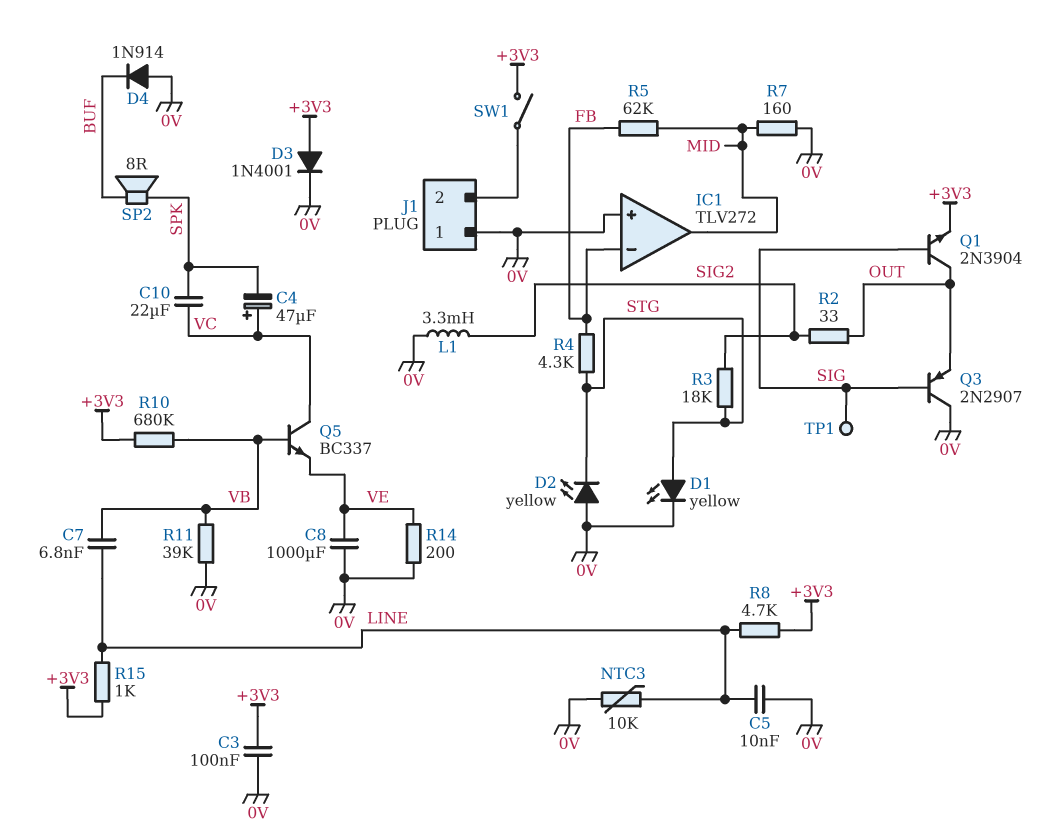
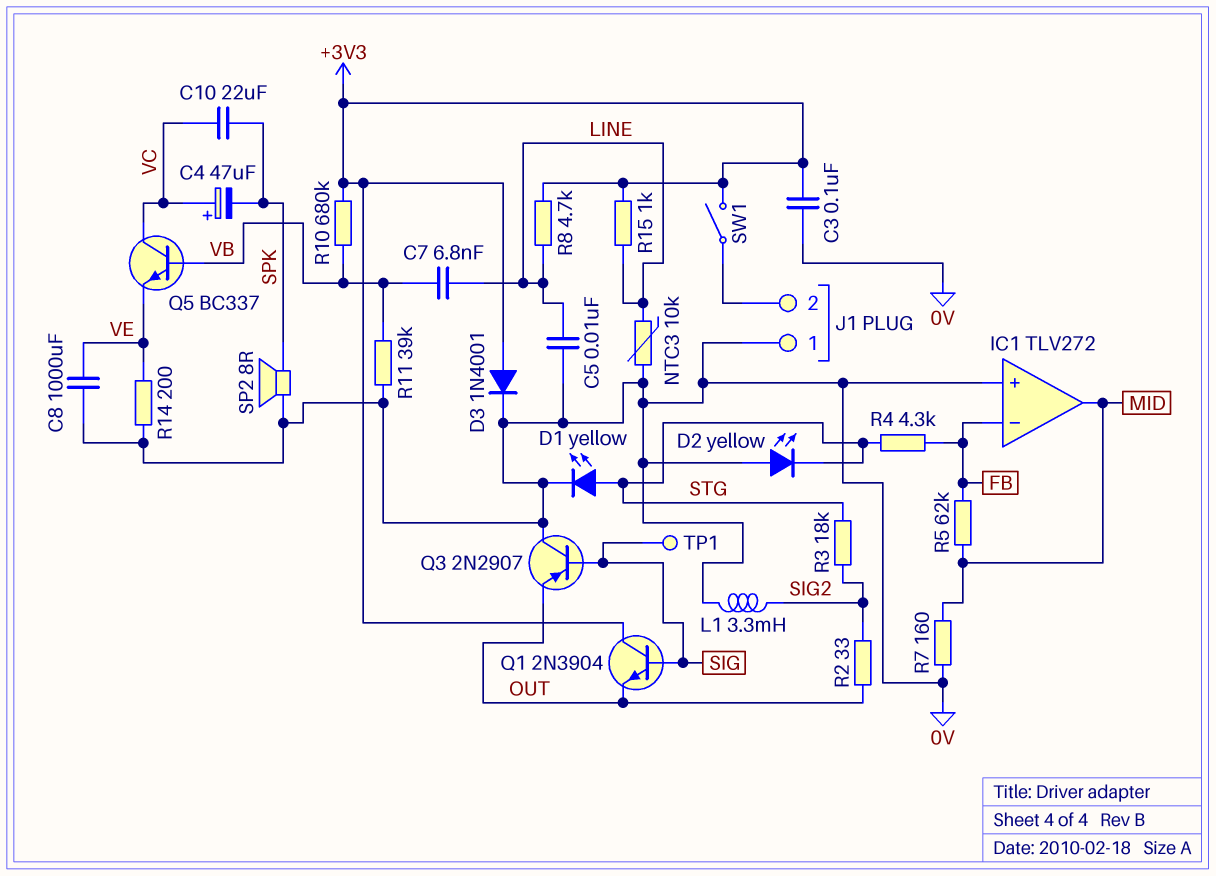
D4: diode 1N914 (A 0V, K BUF) -> none
Q1: NPN 2N3904 (B SIG, C OUT, E +3V3) -> NPN 2N3904 (B SIG, C +3V3, E OUT)
SP2: speaker 8R (BUF, SPK) -> speaker 8R (0V, SPK)

